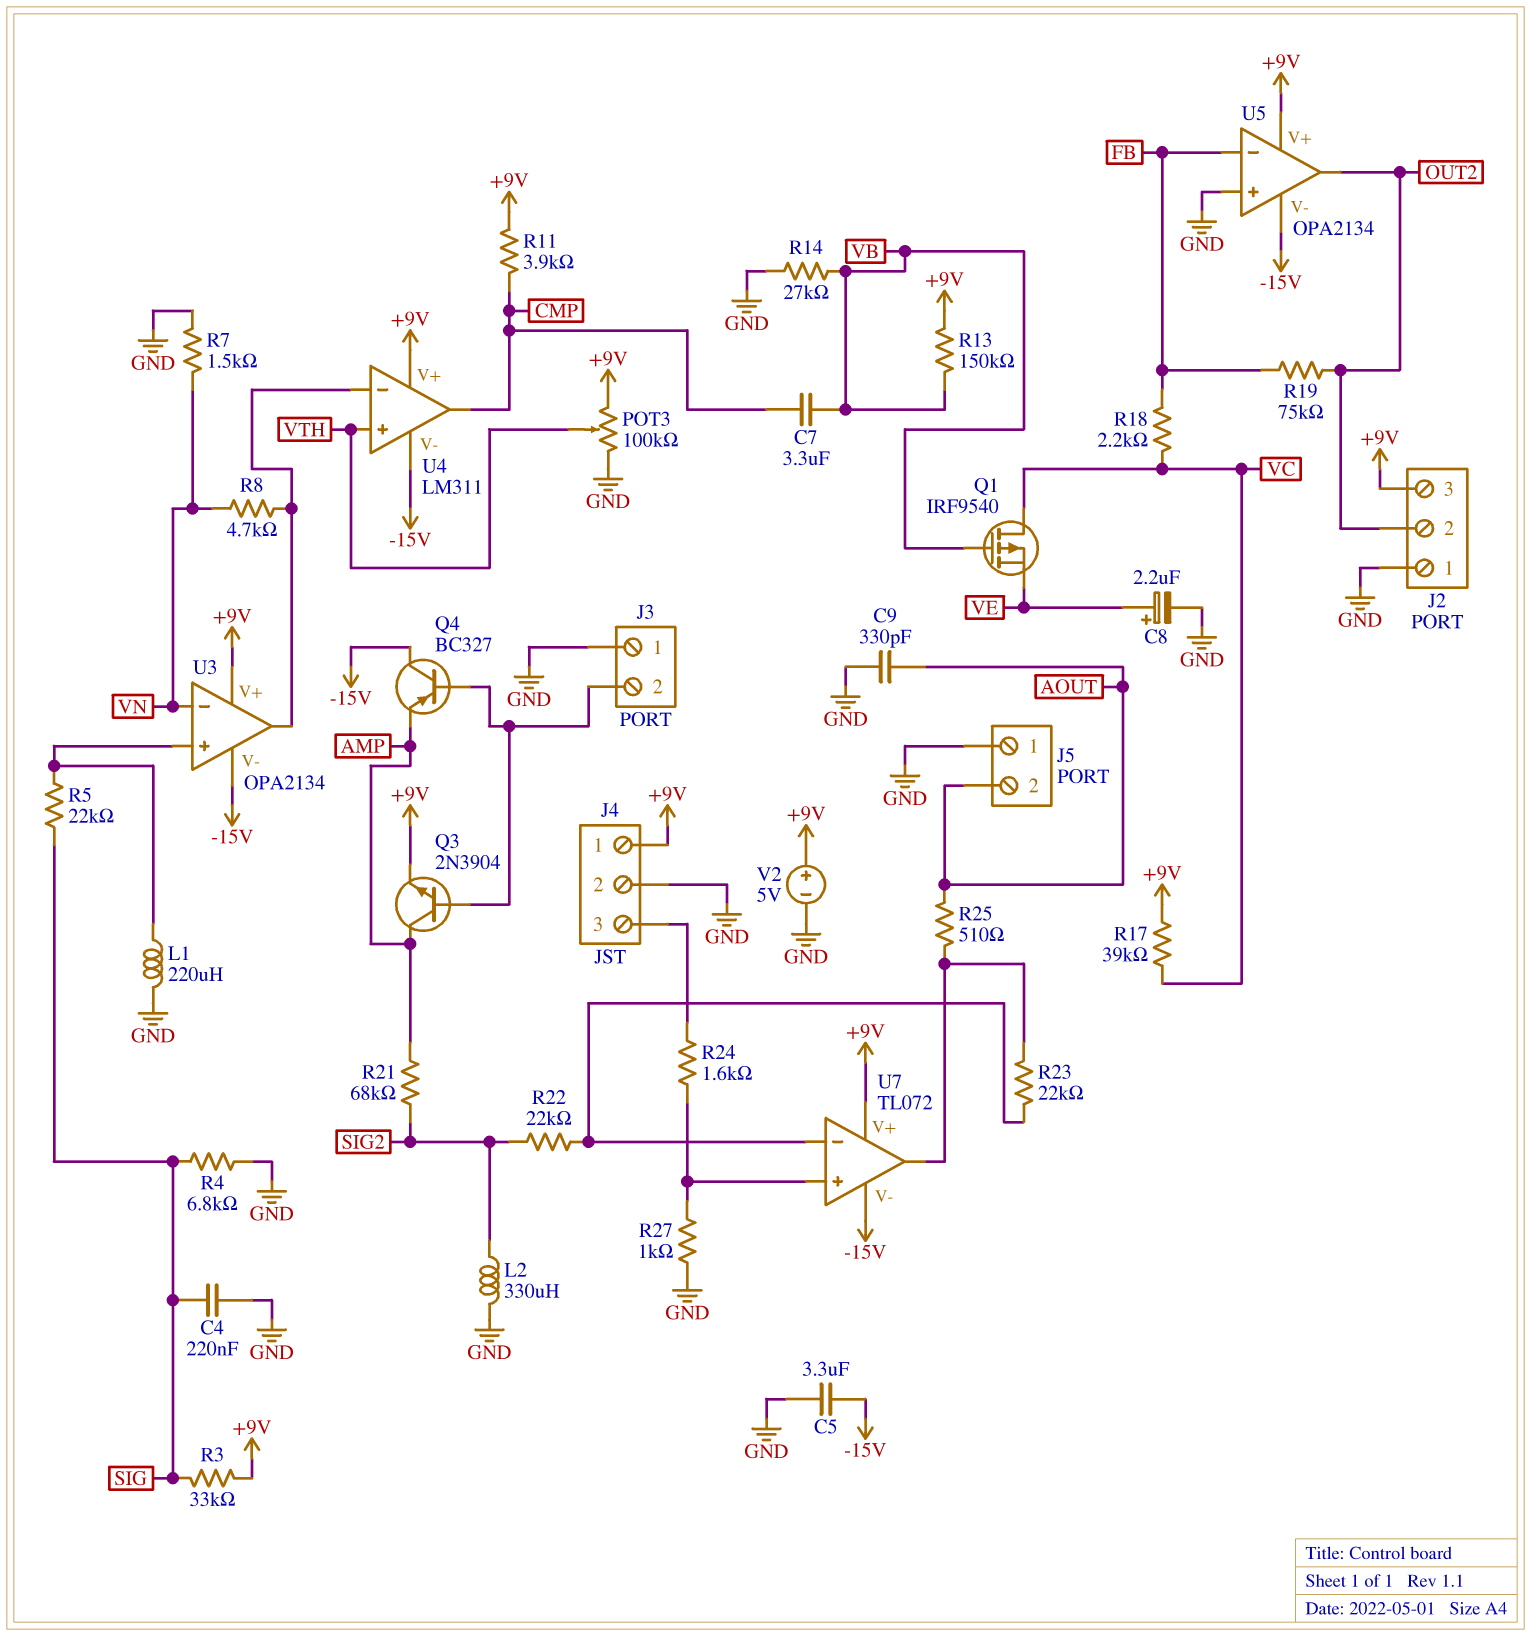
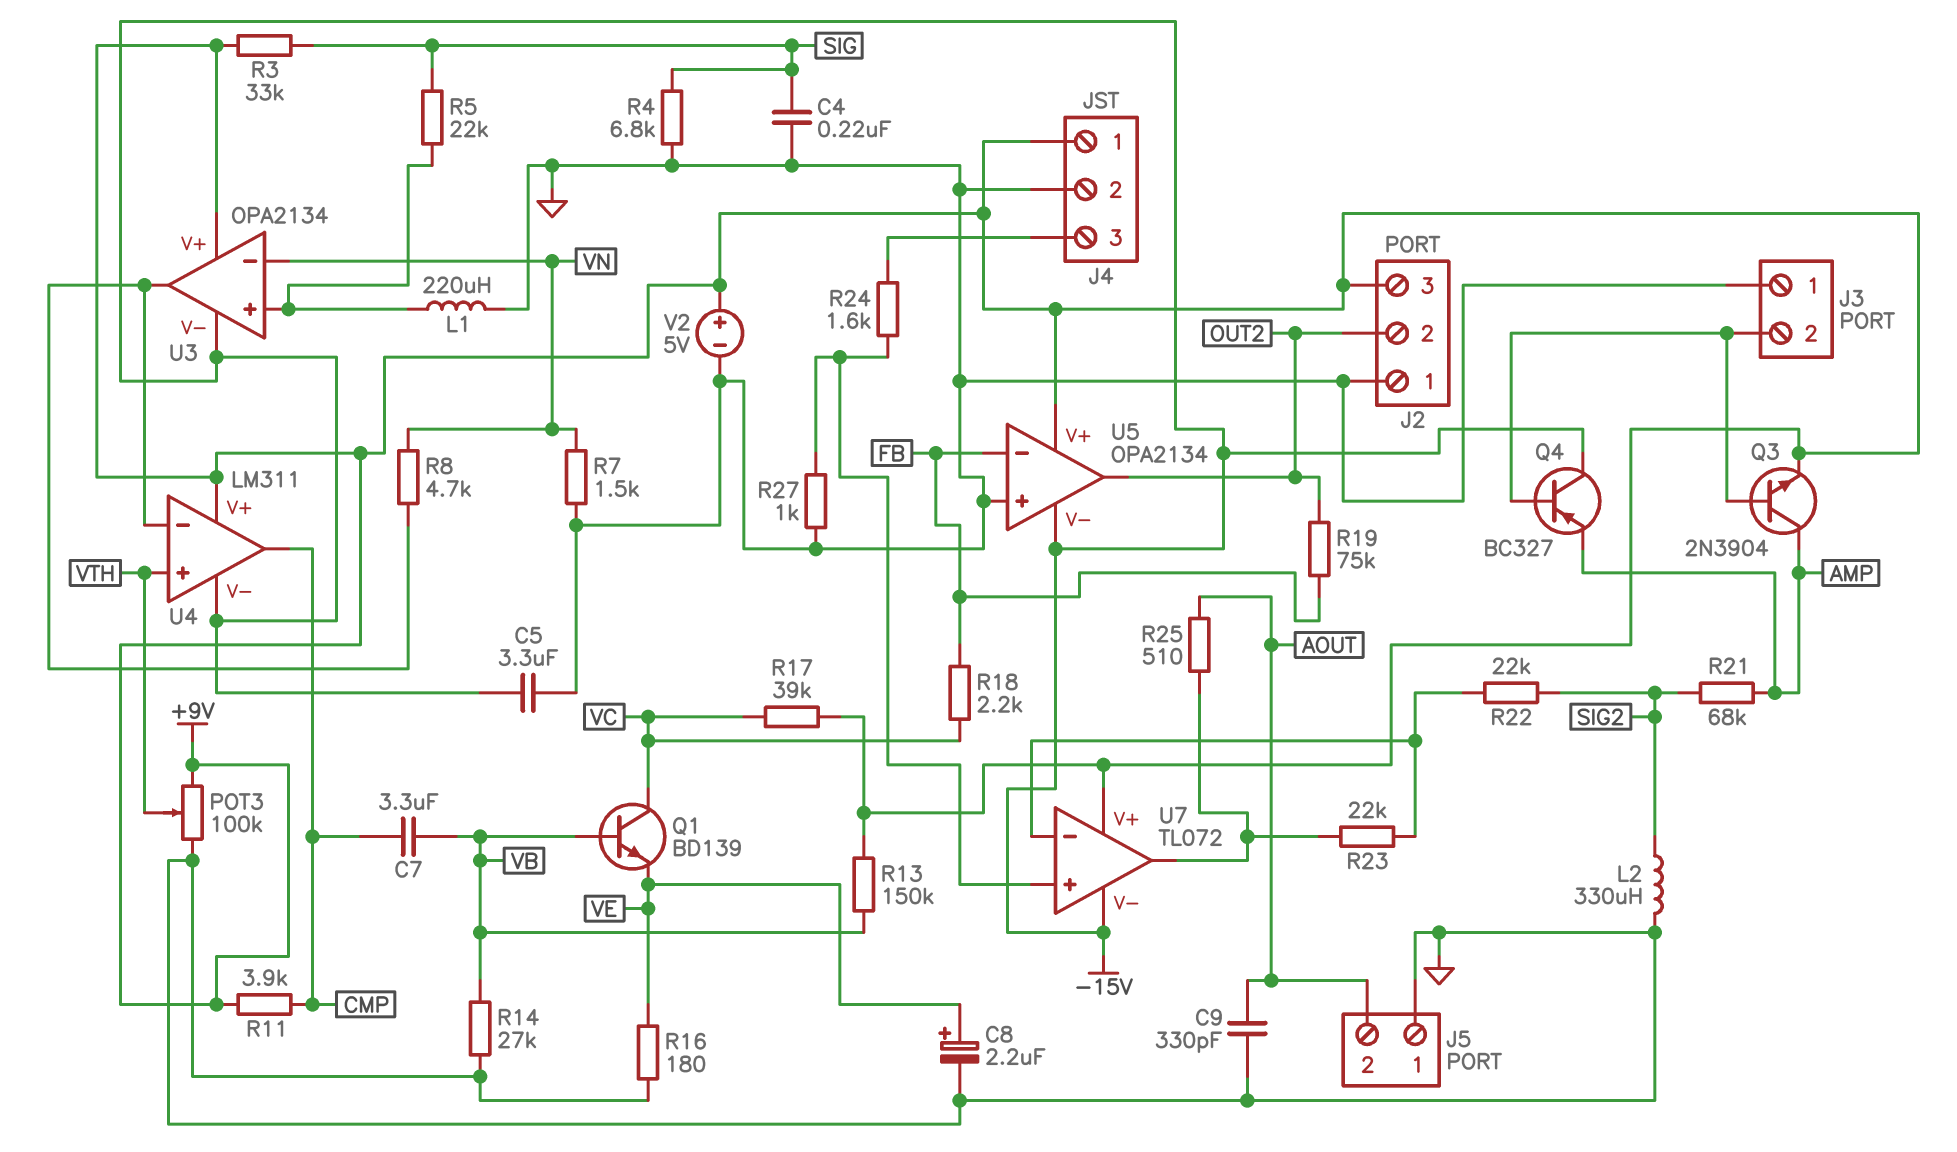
Q1: PMOS IRF9540 (G VB, D VC, S VE) -> NPN BD139 (B VB, C VC, E VE)
R16: none -> 180 (GND, VE)

